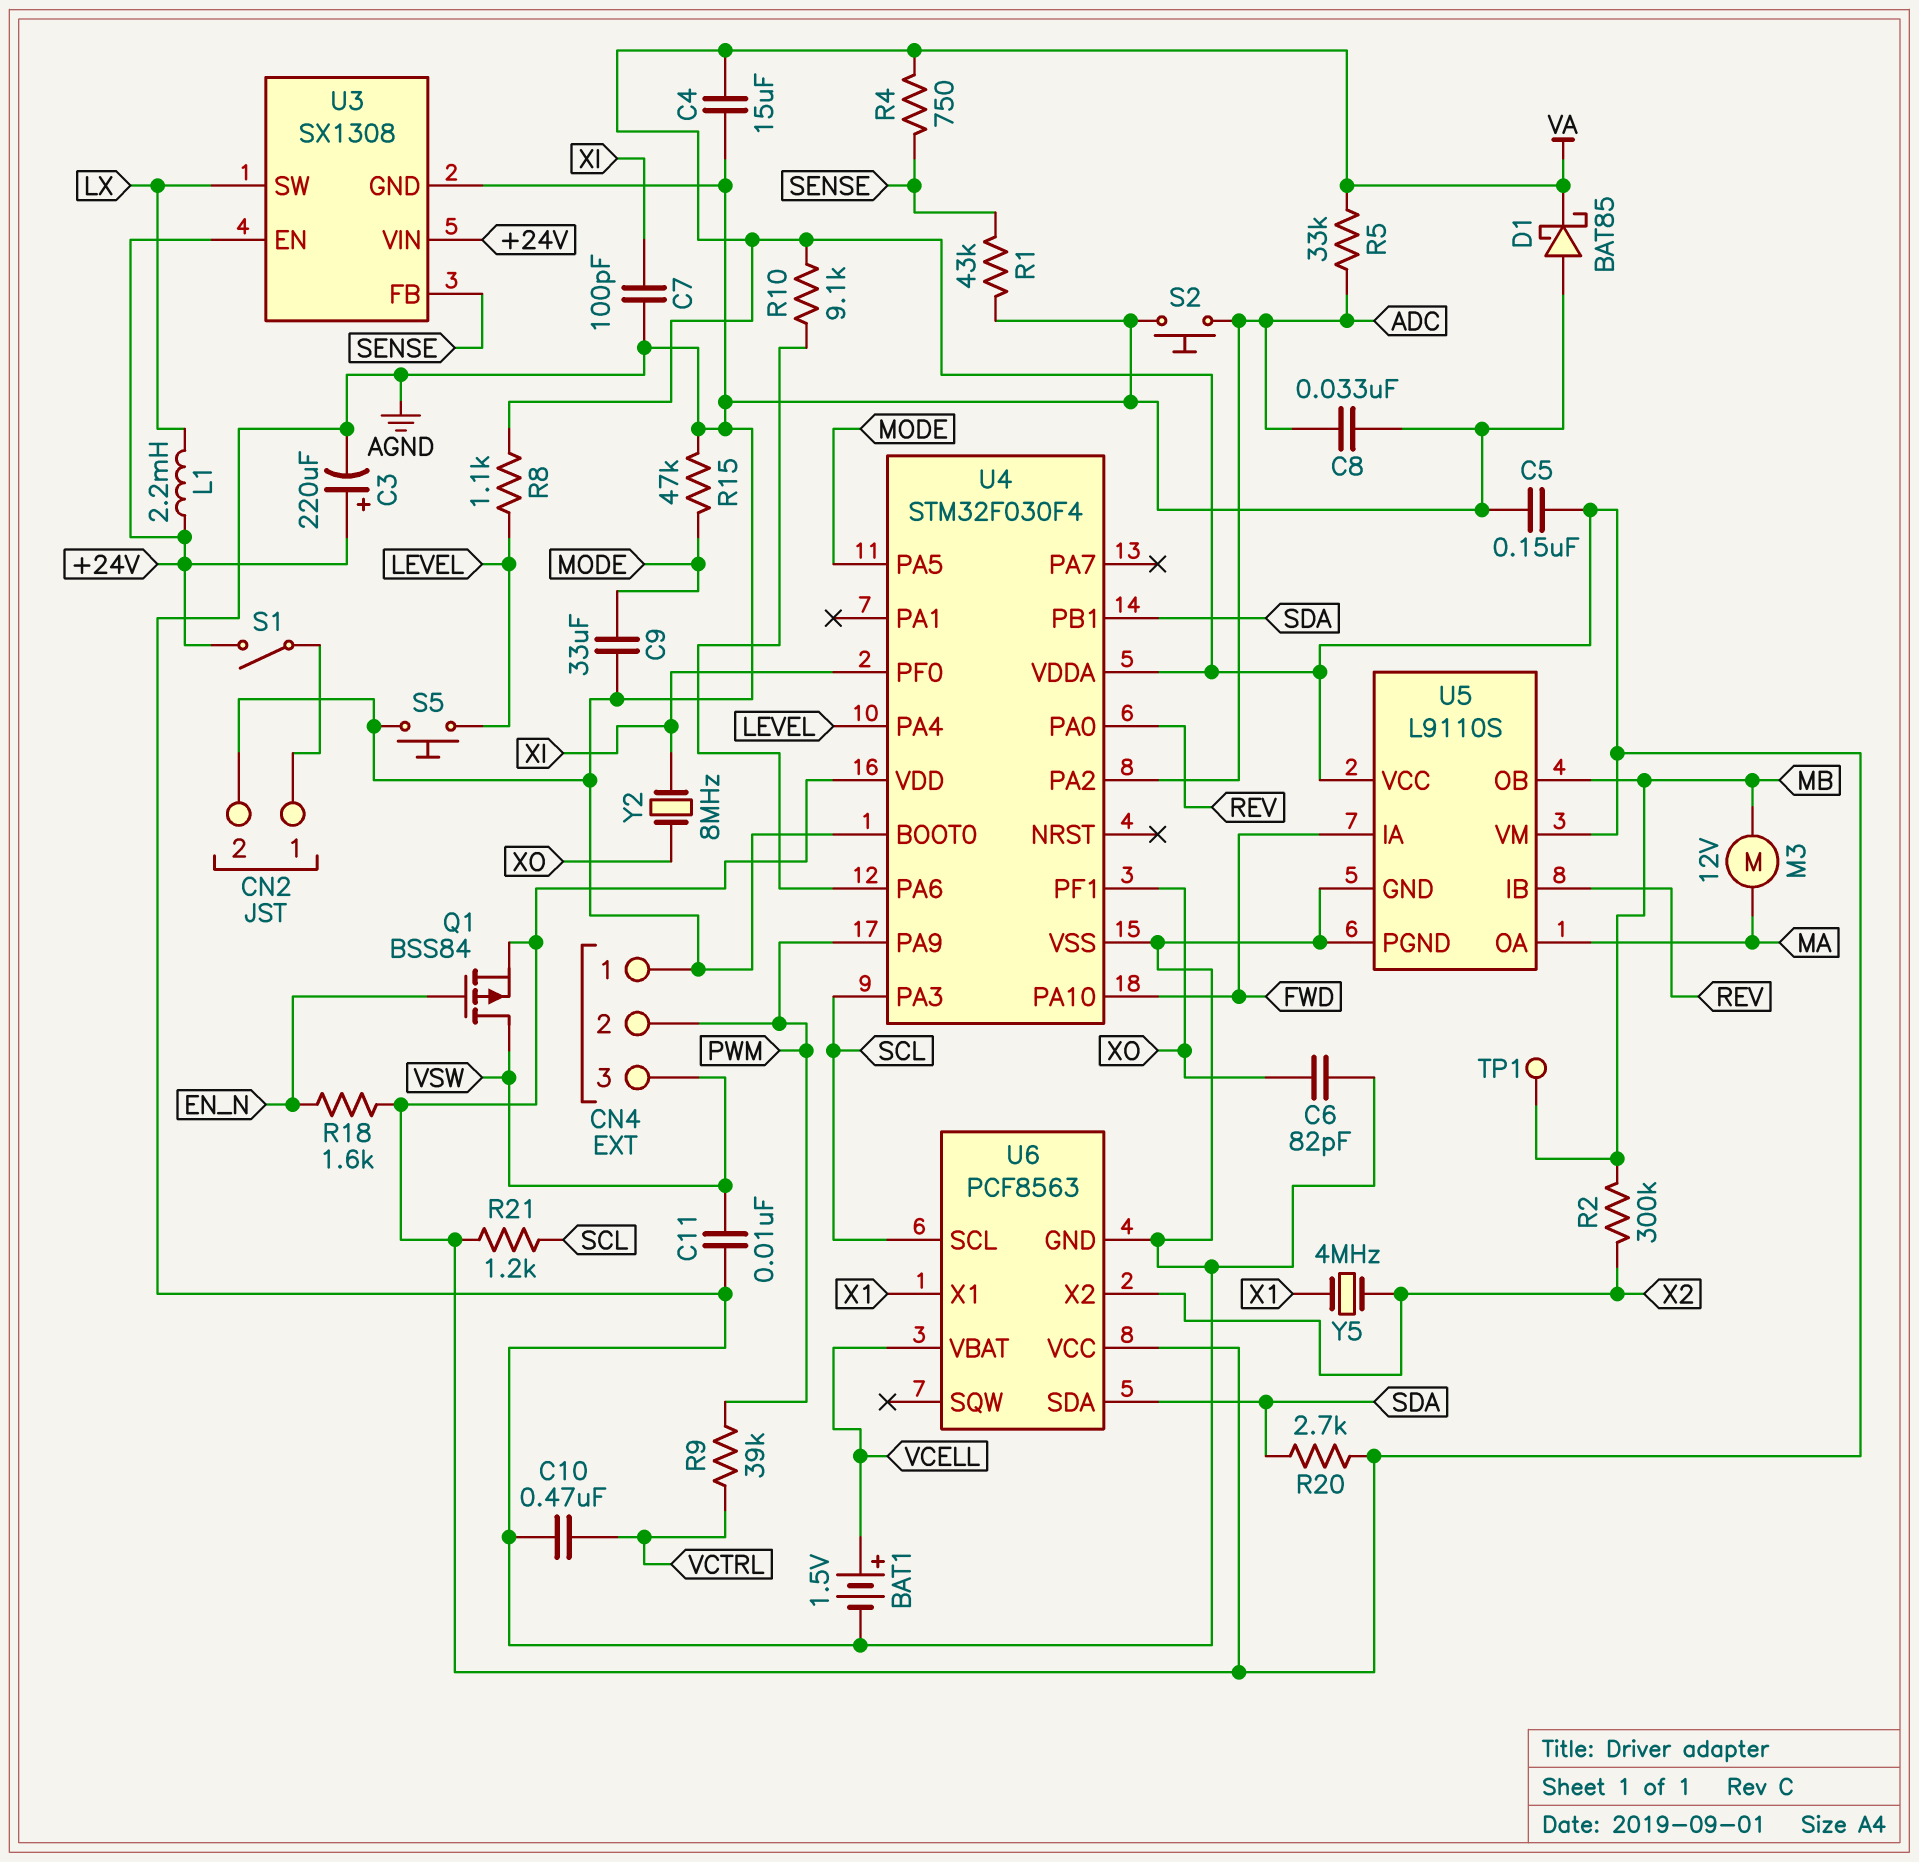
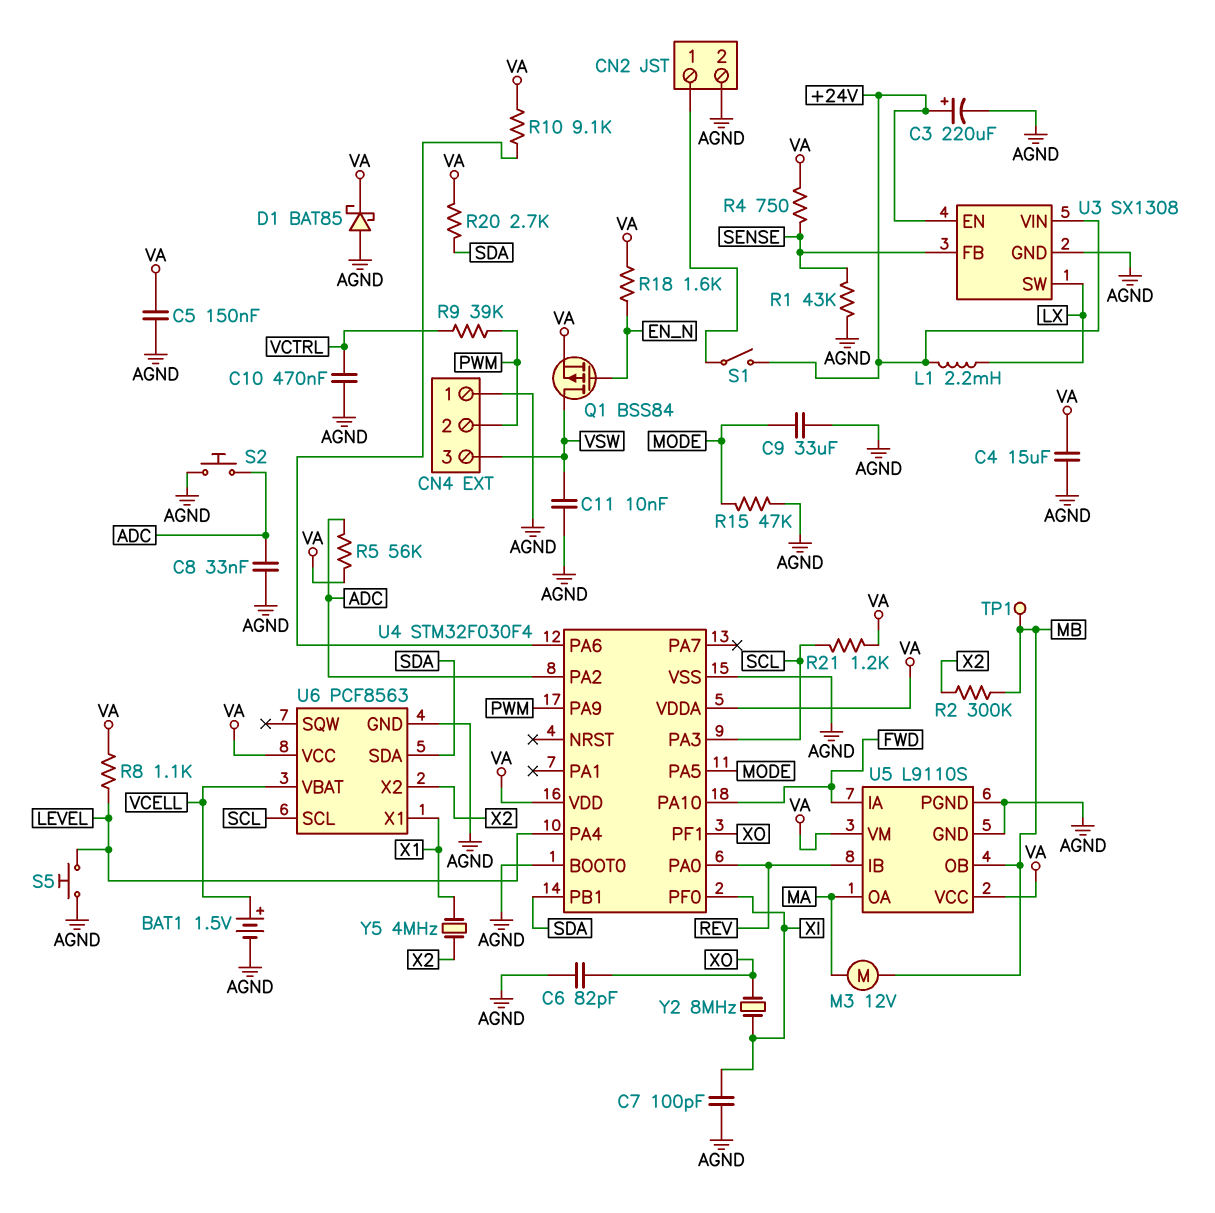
R5: 33k (ADC, VA) -> 56k (ADC, VA)

